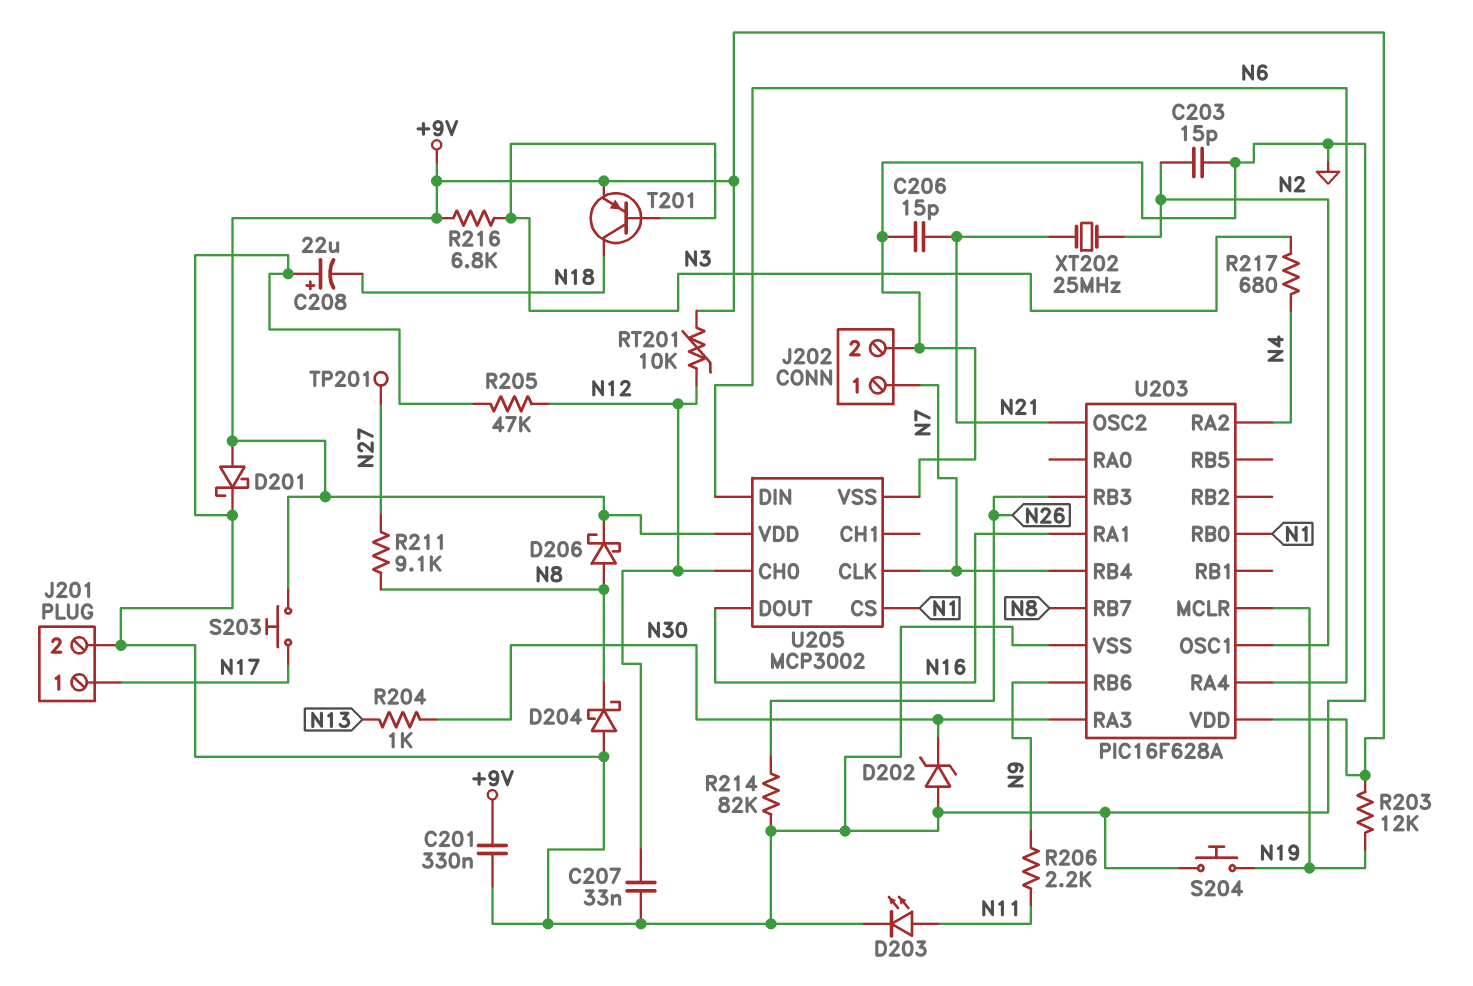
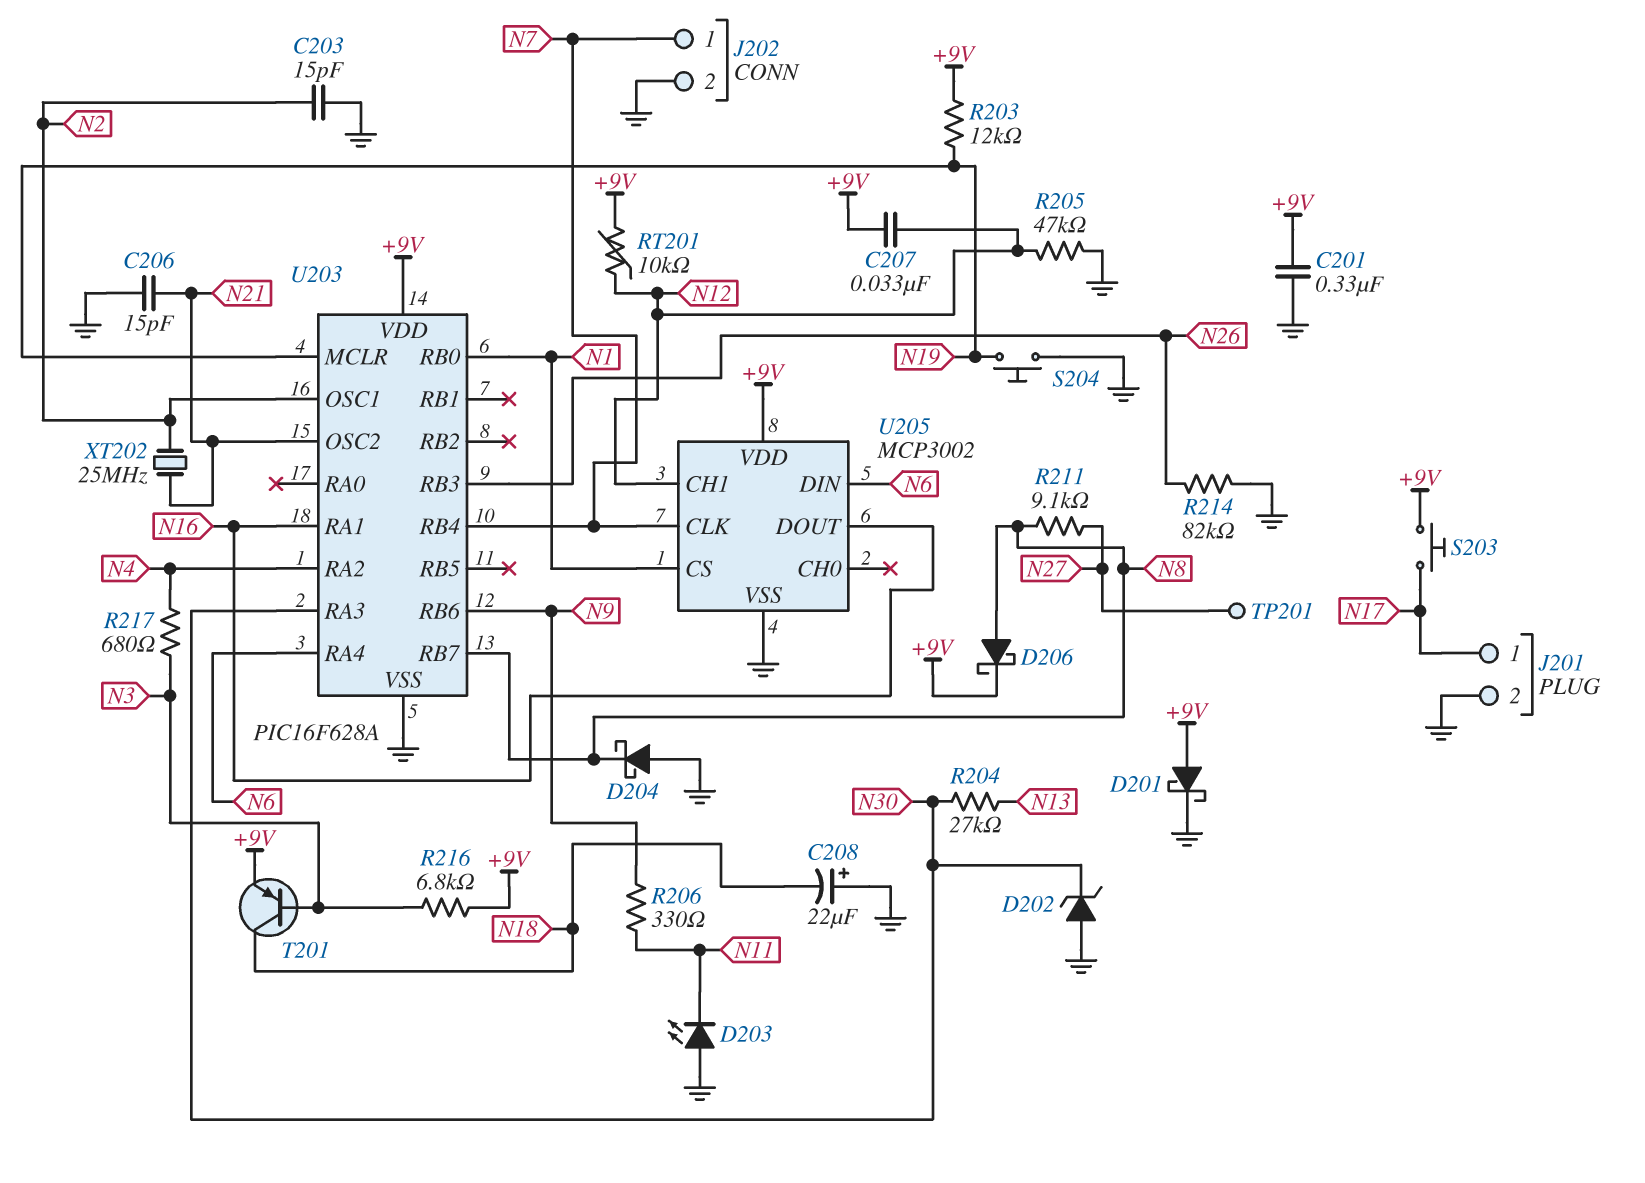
C207: 33nF (GND, N12) -> 33nF (+9V, N12)
D203: LED (A N11, K GND) -> LED (A GND, K N11)
R204: 1k (N13, N30) -> 27k (N13, N30)
R206: 2.2k (N9, N11) -> 330 (N9, N11)
U205 pin CH0: N12 -> none
U205 pin CH1: none -> N12

